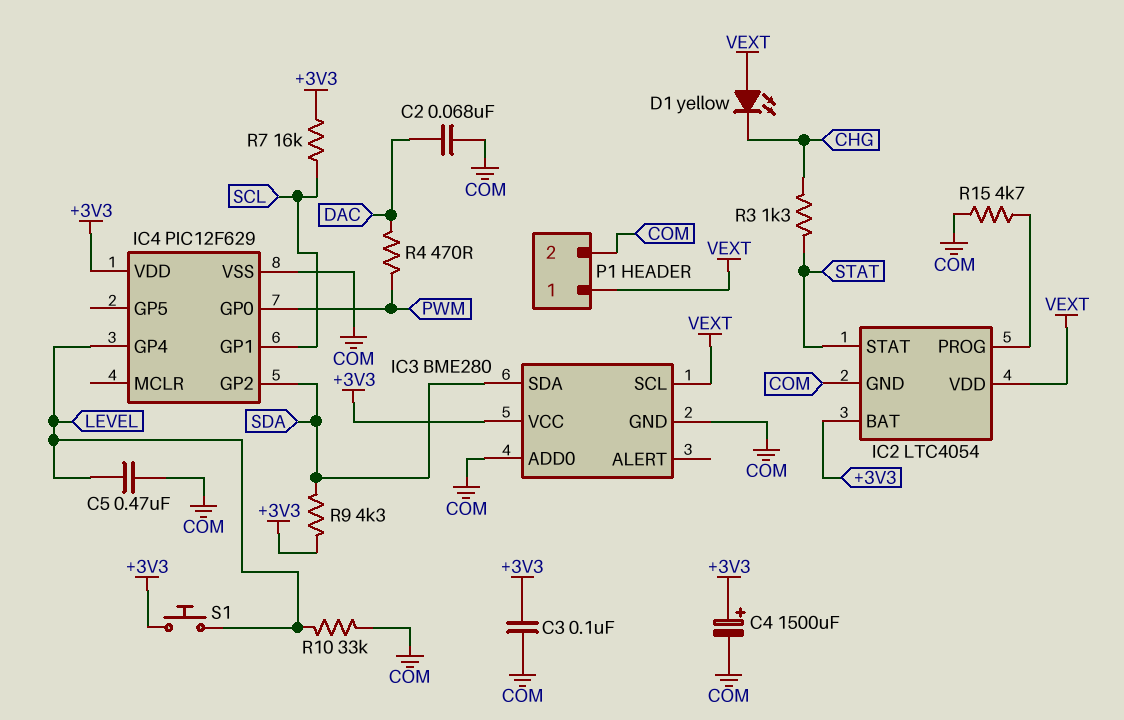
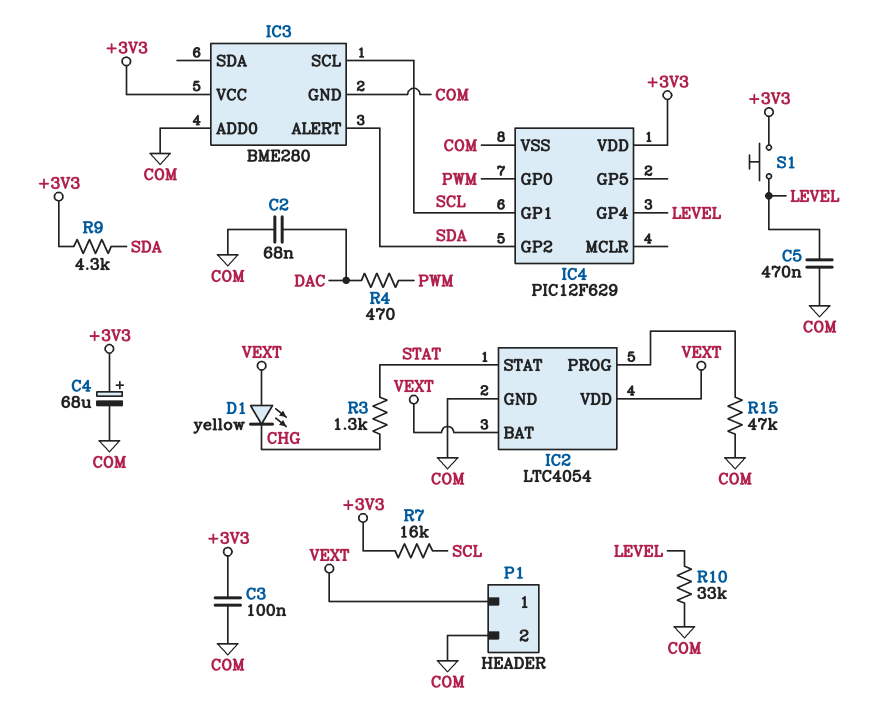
C4: 1500uF (plus +3V3, minus COM) -> 68uF (plus +3V3, minus COM)
IC2 pin BAT: +3V3 -> VEXT
IC3 pin ALERT: none -> SDA
IC3 pin SCL: VEXT -> SCL
IC3 pin SDA: SDA -> none
R15: 4.7k (COM, IC2/PROG) -> 47k (COM, IC2/PROG)

